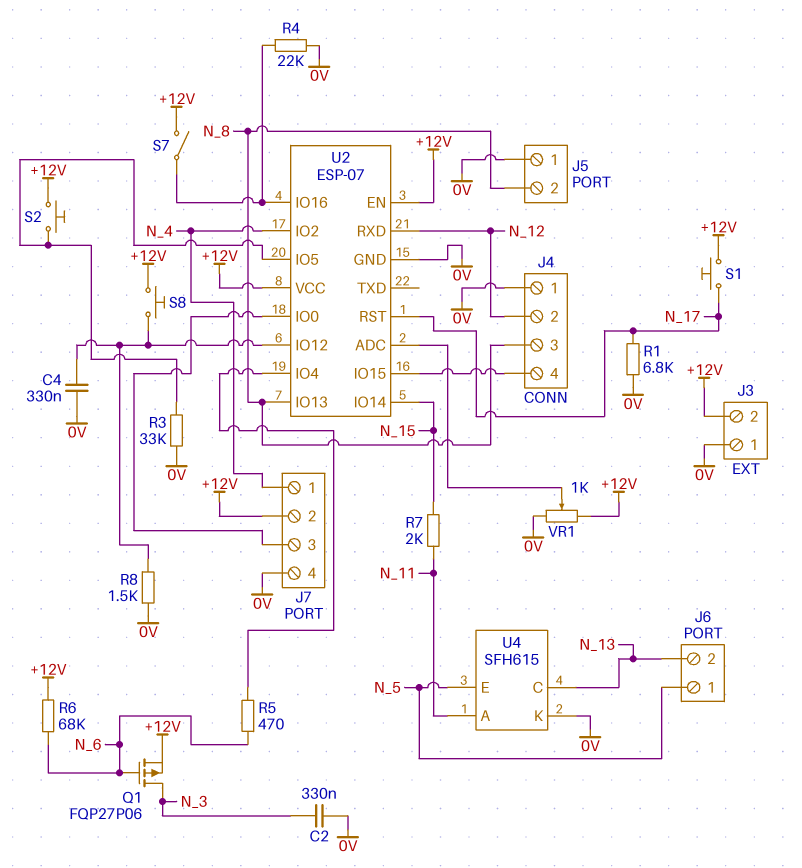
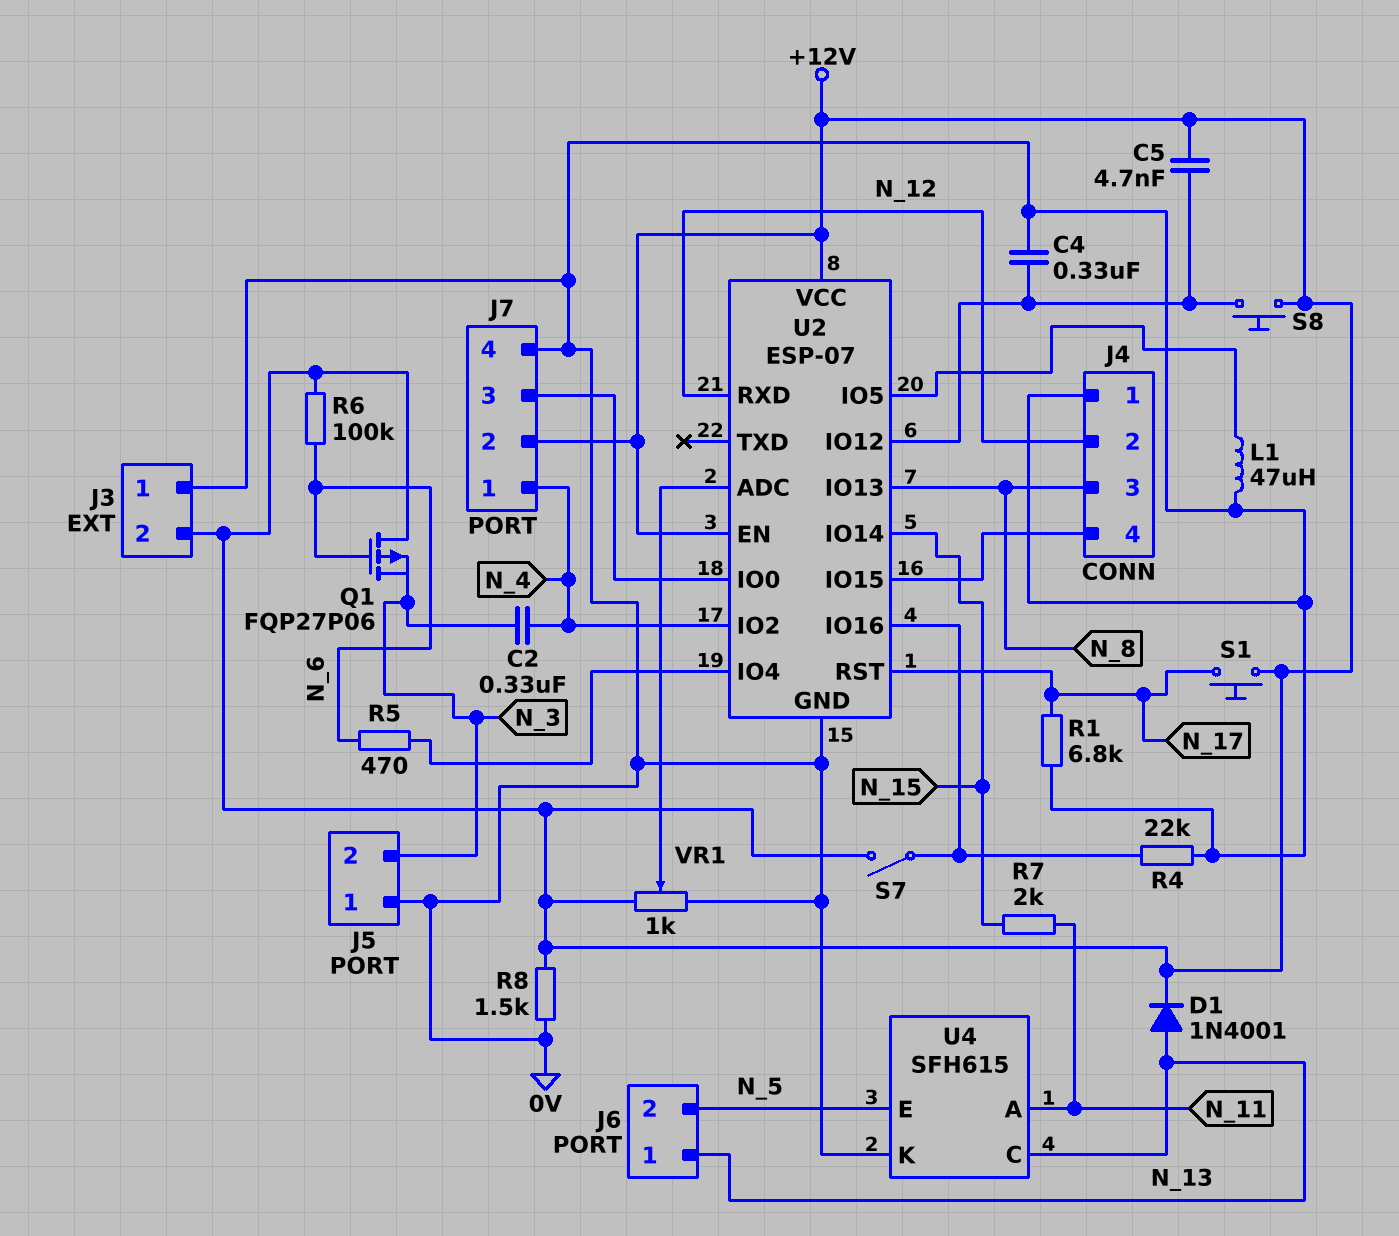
C2: 330nF (0V, N_3) -> 330nF (N_3, N_4)
C5: none -> 4.7nF (+12V, U2/IO12)
D1: none -> diode 1N4001 (A N_13, K +12V)
J5 pin 2: N_8 -> N_3
J6 pin 1: N_5 -> N_13
J6 pin 2: N_13 -> N_5
L1: none -> 47uH (0V, U2/IO5)
Q1: PMOS FQP27P06 (G N_6, D N_3, S +12V) -> PMOS FQP27P06 (G N_6, D +12V, S N_3)
R3: 33k (0V, U2/IO5) -> none
R6: 68k (+12V, N_6) -> 100k (+12V, N_6)
R8: 1.5k (0V, U2/IO12) -> 1.5k (+12V, 0V)
S2: button (+12V, U2/IO5) -> none

